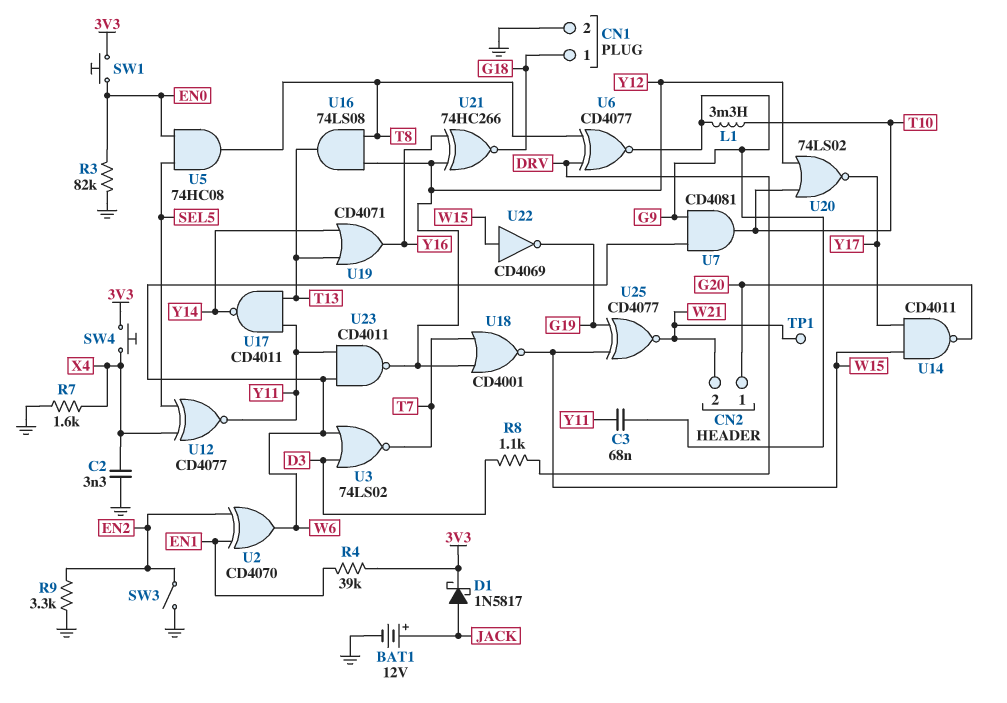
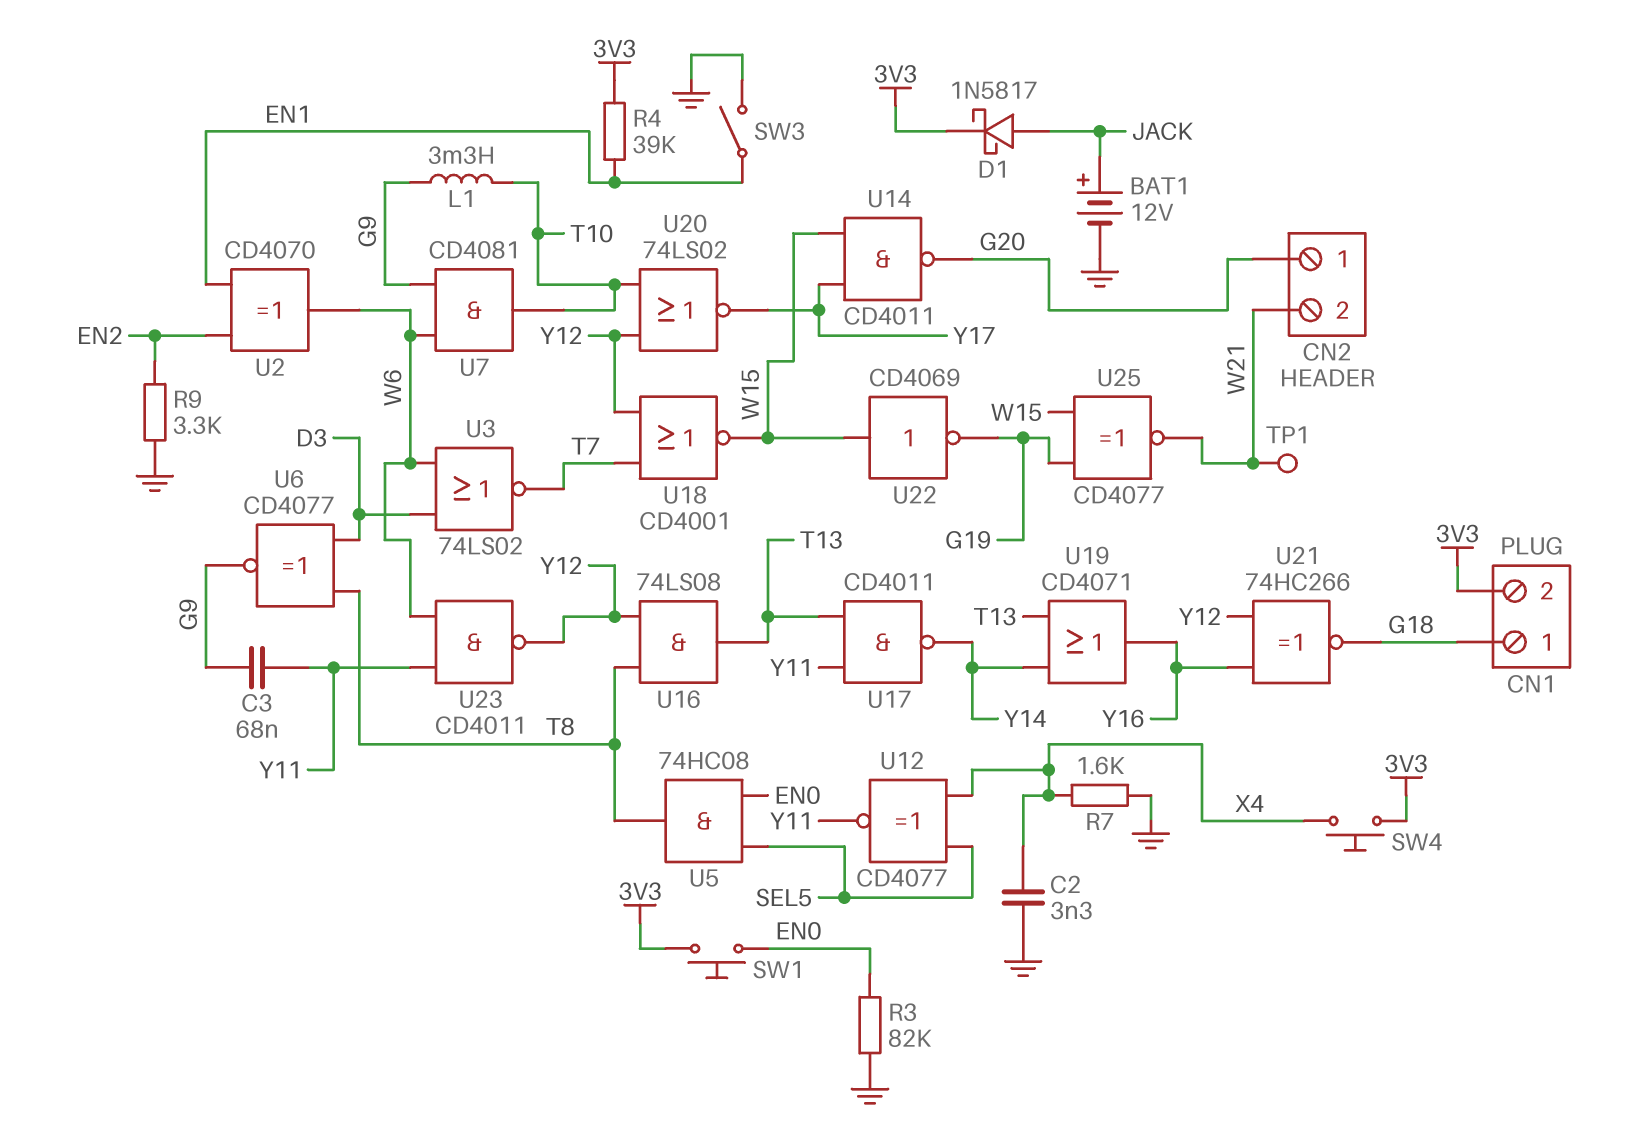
CN1 pin 2: GND -> 3V3
R8: 1.1k (D3, DRV) -> none
SW3: switch (EN2, GND) -> switch (EN1, GND)
U6: XNOR CD4077 (in DRV, in T8, out G9) -> XNOR CD4077 (in D3, in T8, out G9)

